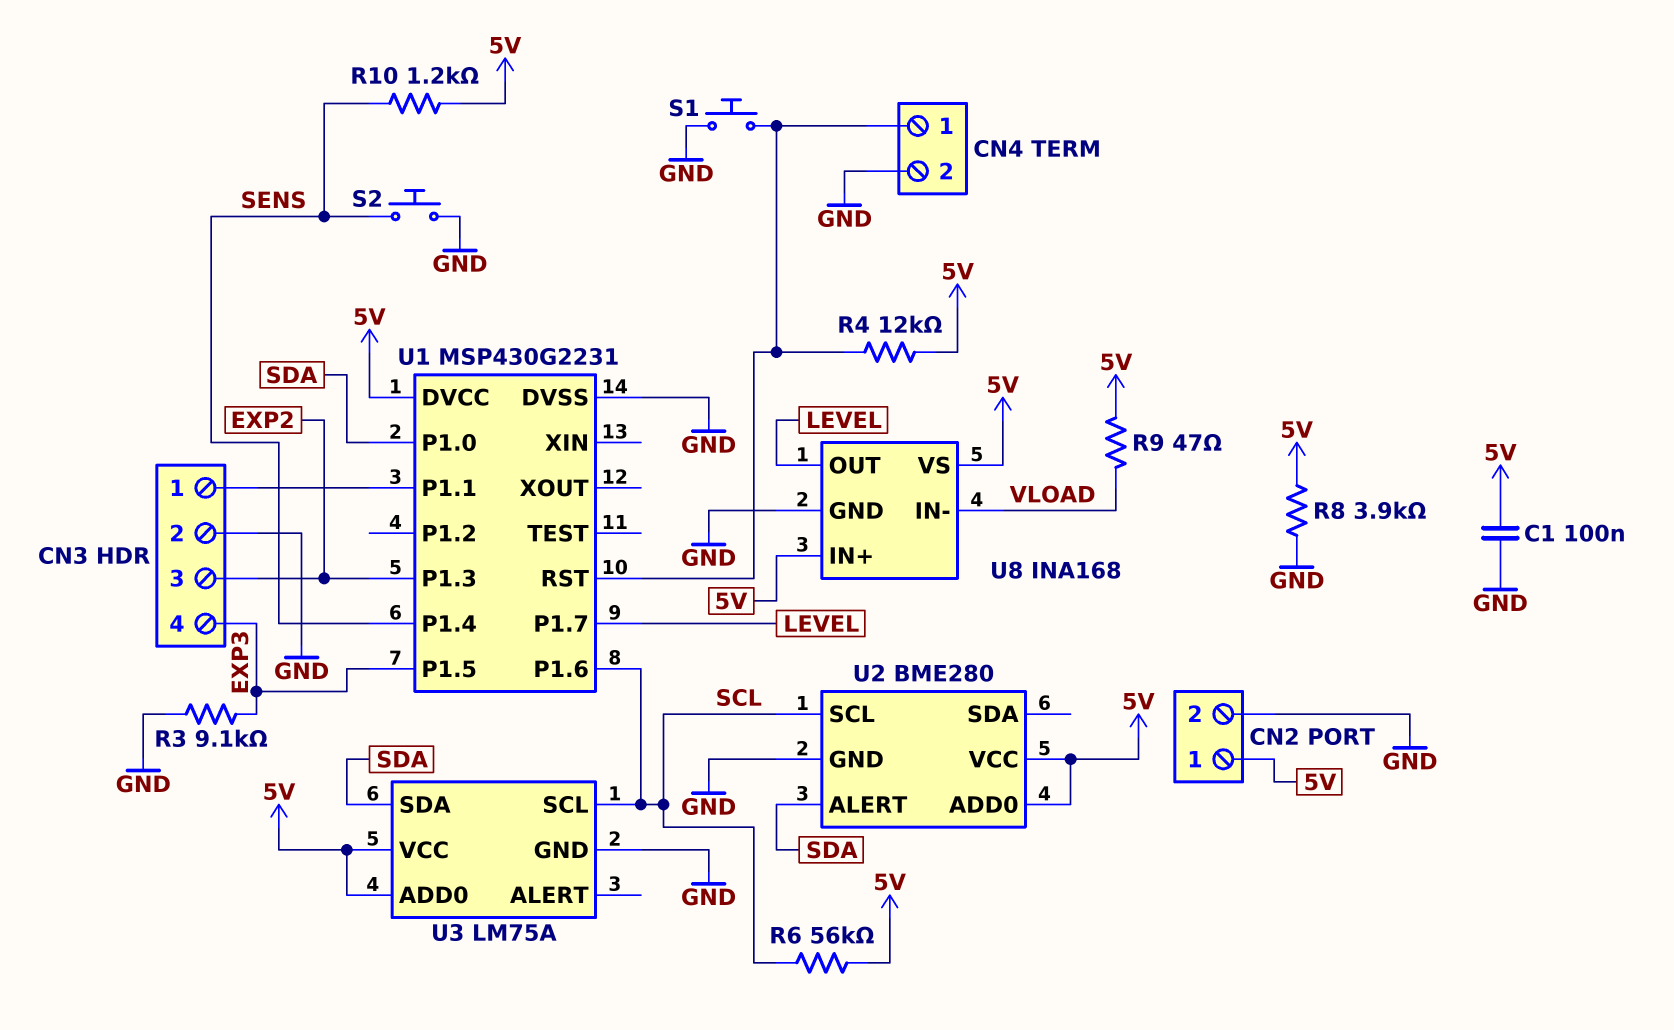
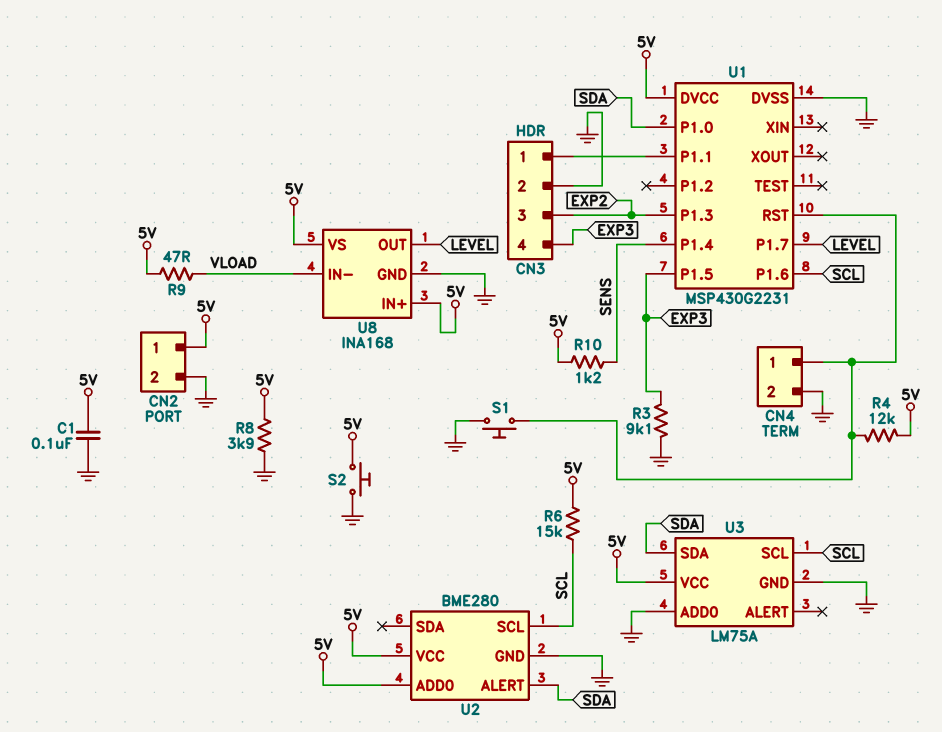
R6: 56k (5V, SCL) -> 15k (5V, SCL)
S2: button (GND, SENS) -> button (5V, GND)
U3 pin ADD0: 5V -> GND

